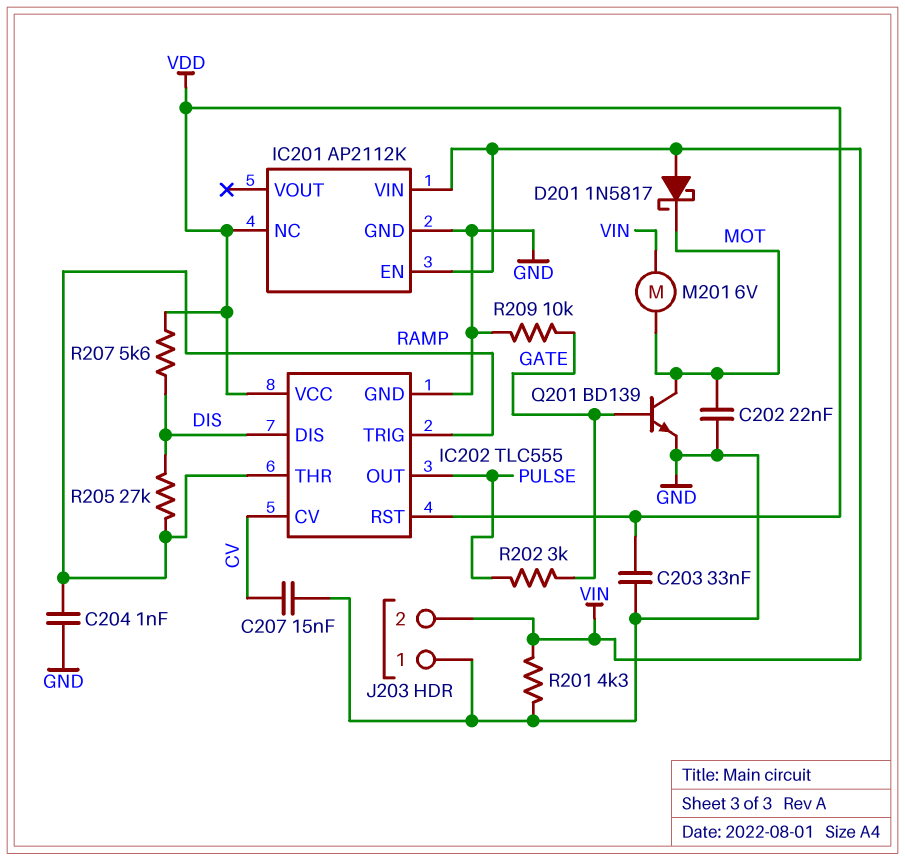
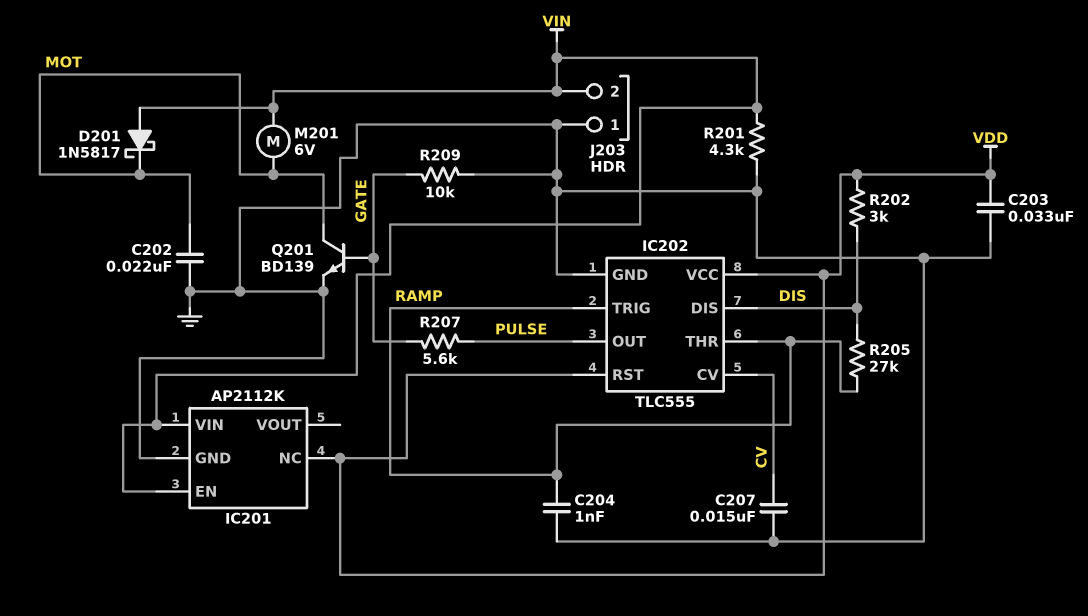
R202: 3k (GATE, PULSE) -> 3k (DIS, VDD)
R207: 5.6k (DIS, VDD) -> 5.6k (GATE, PULSE)

